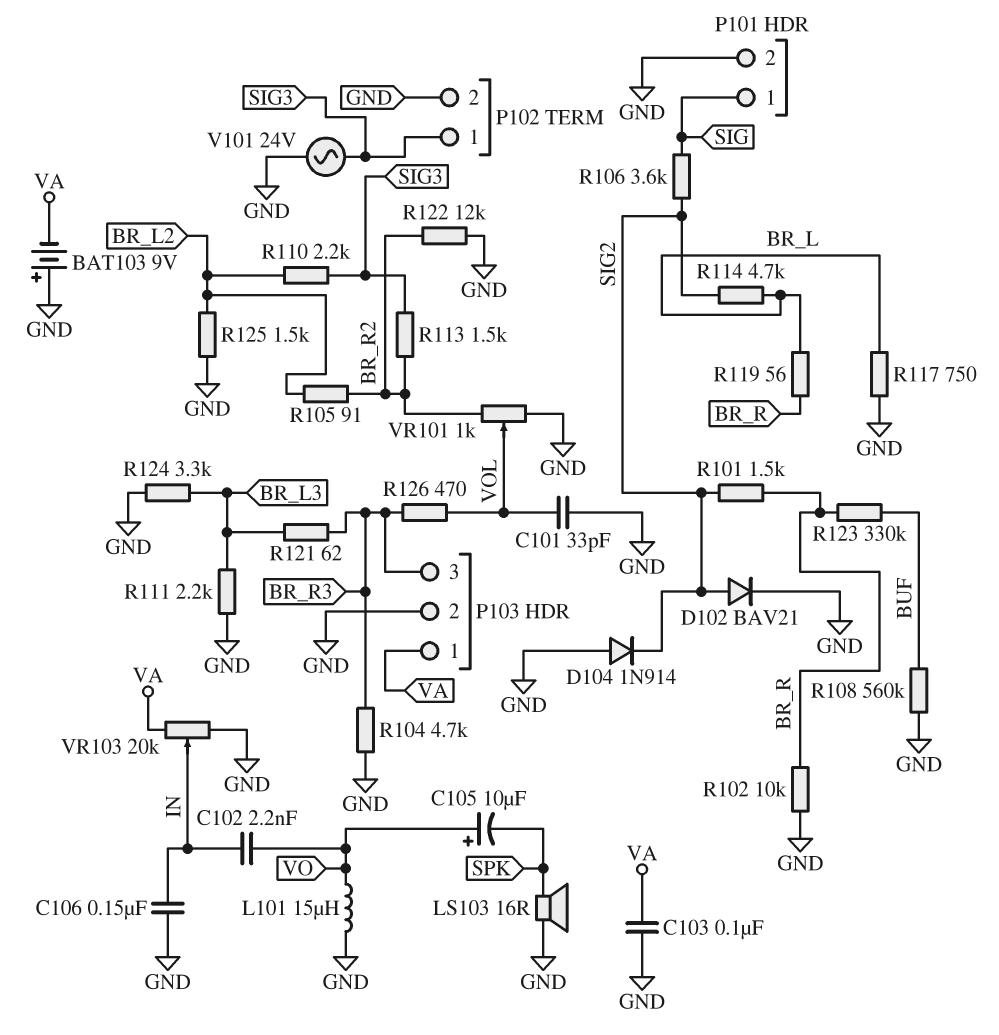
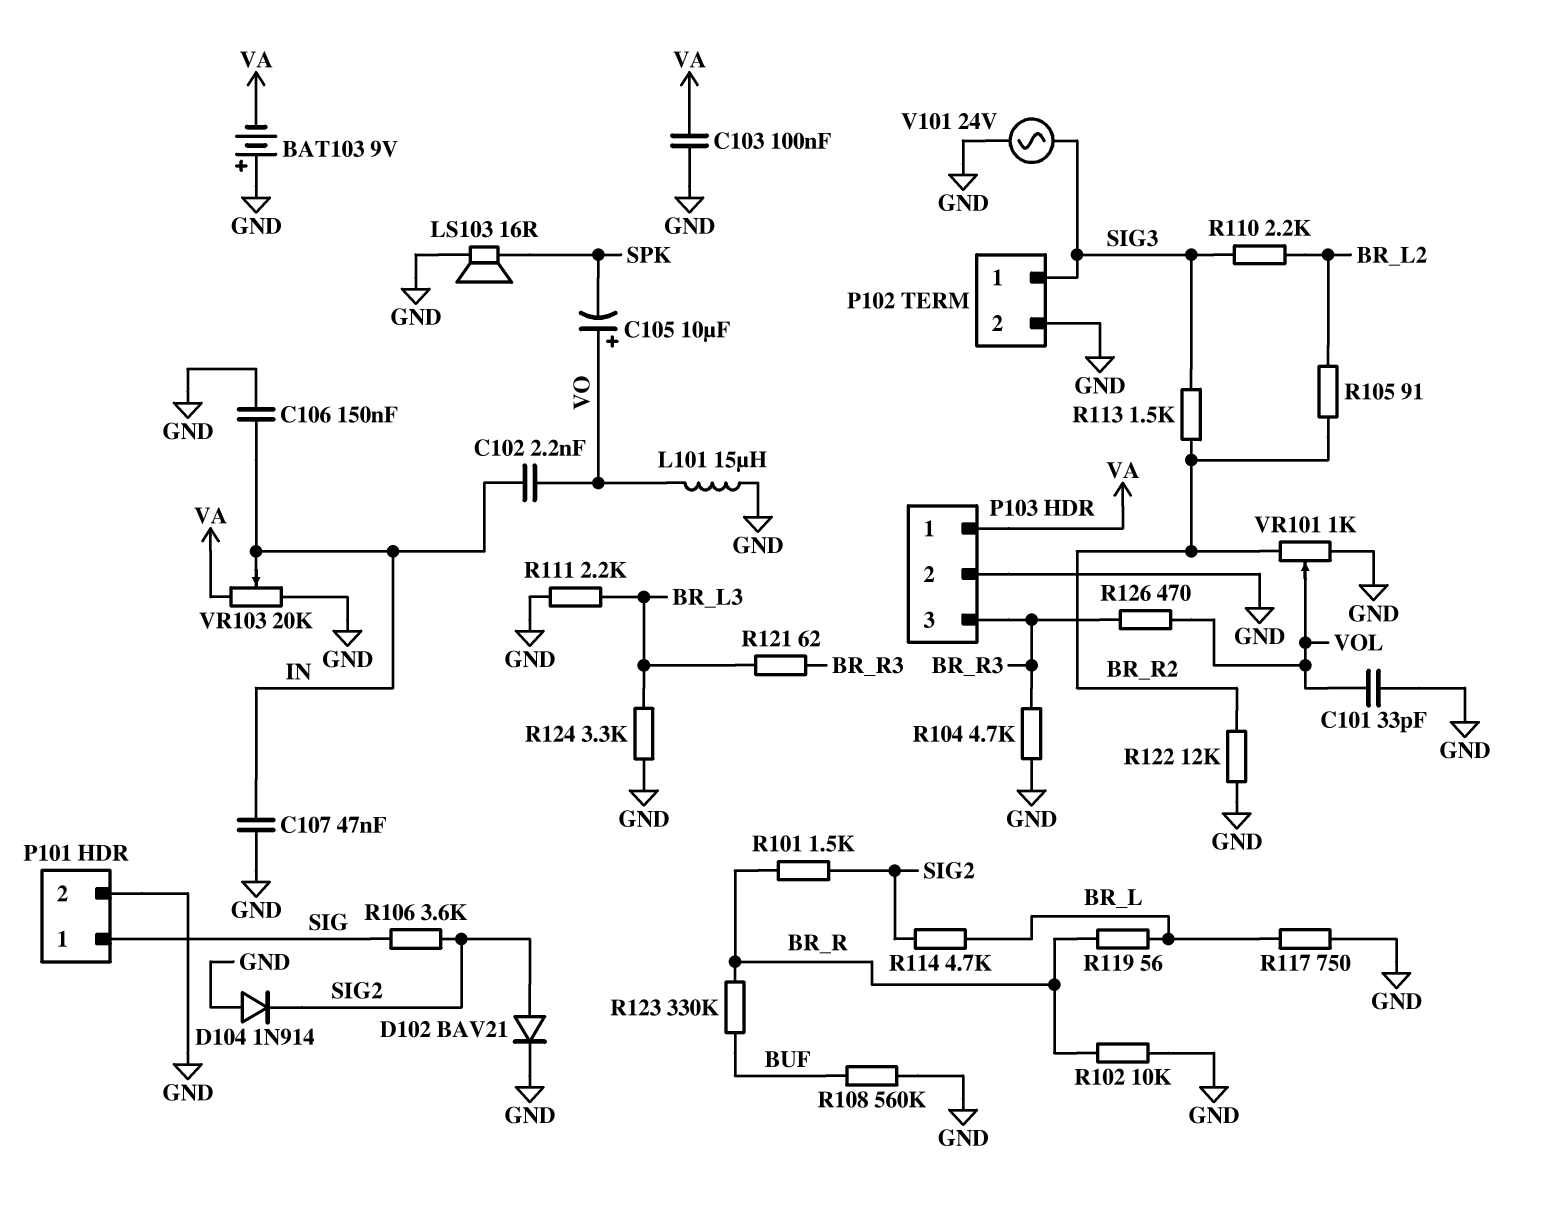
C107: none -> 47nF (GND, IN)
R125: 1.5k (BR_L2, GND) -> none

